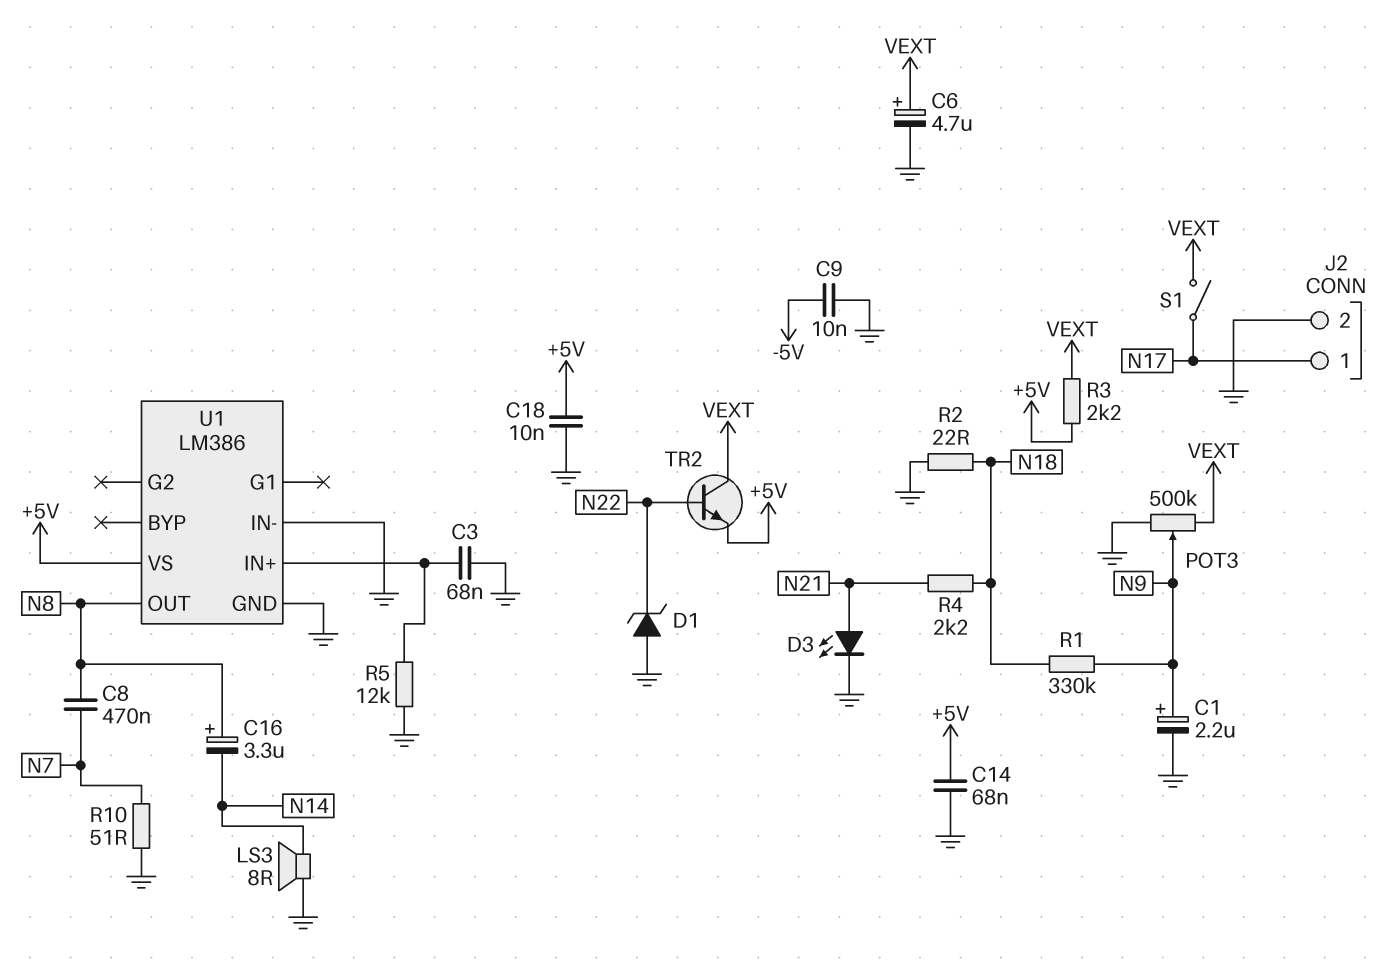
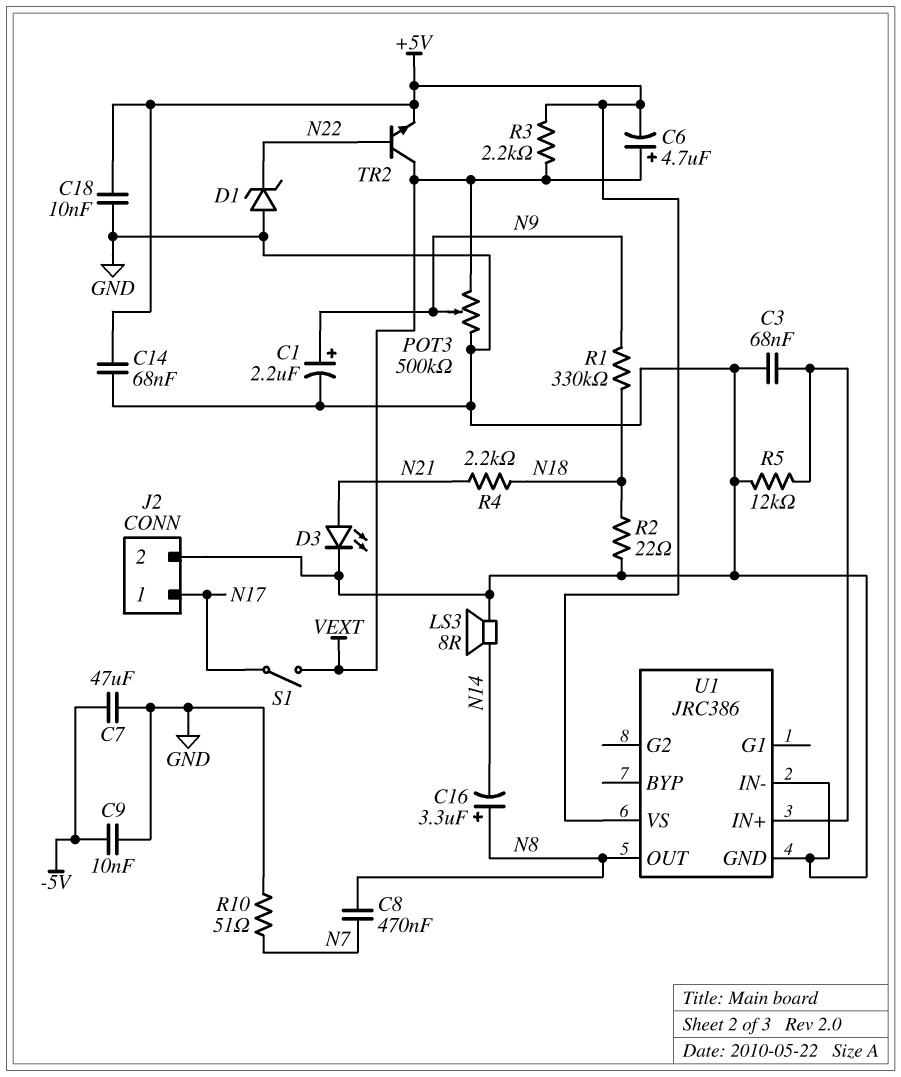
C6: 4.7uF (plus VEXT, minus GND) -> 4.7uF (plus VEXT, minus +5V)
C7: none -> 47uF (-5V, GND)
U1: LM386 -> JRC386

